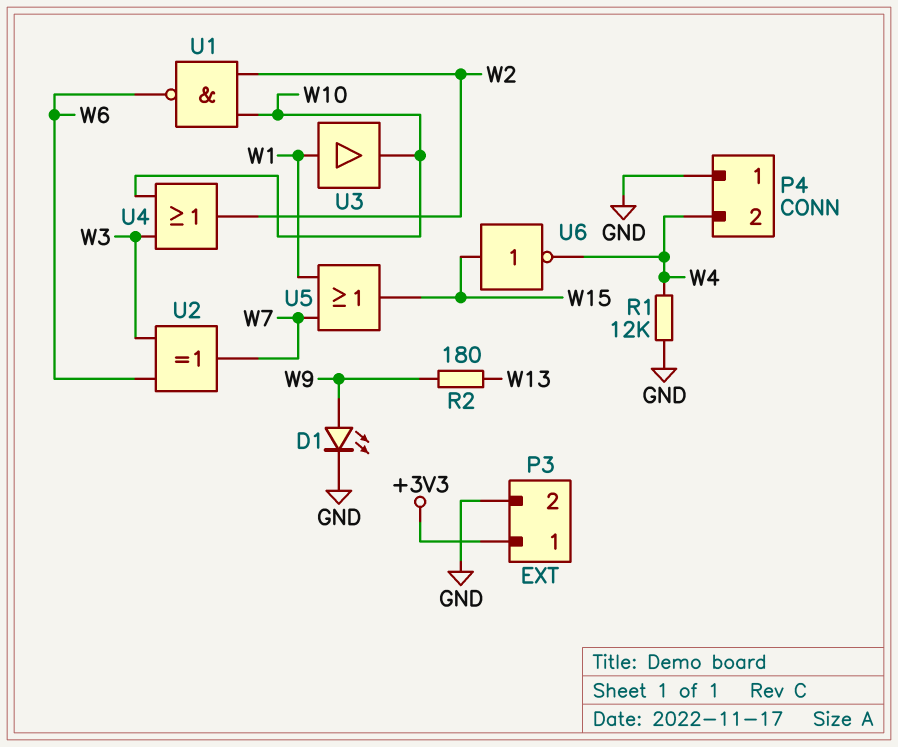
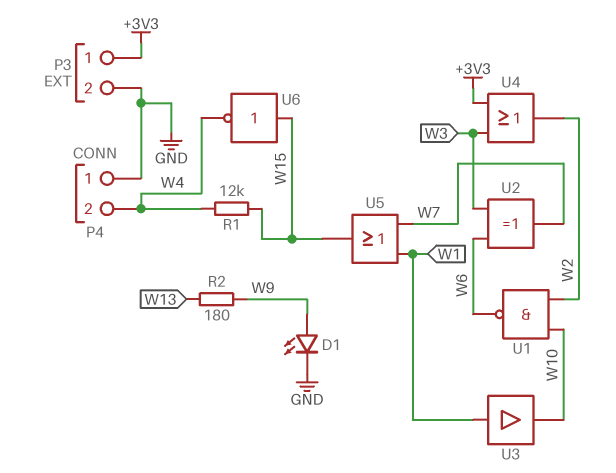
R1: 12k (GND, W4) -> 12k (W4, W15)
U4: OR (in W3, in W10, out W2) -> OR (in +3V3, in W3, out W2)

